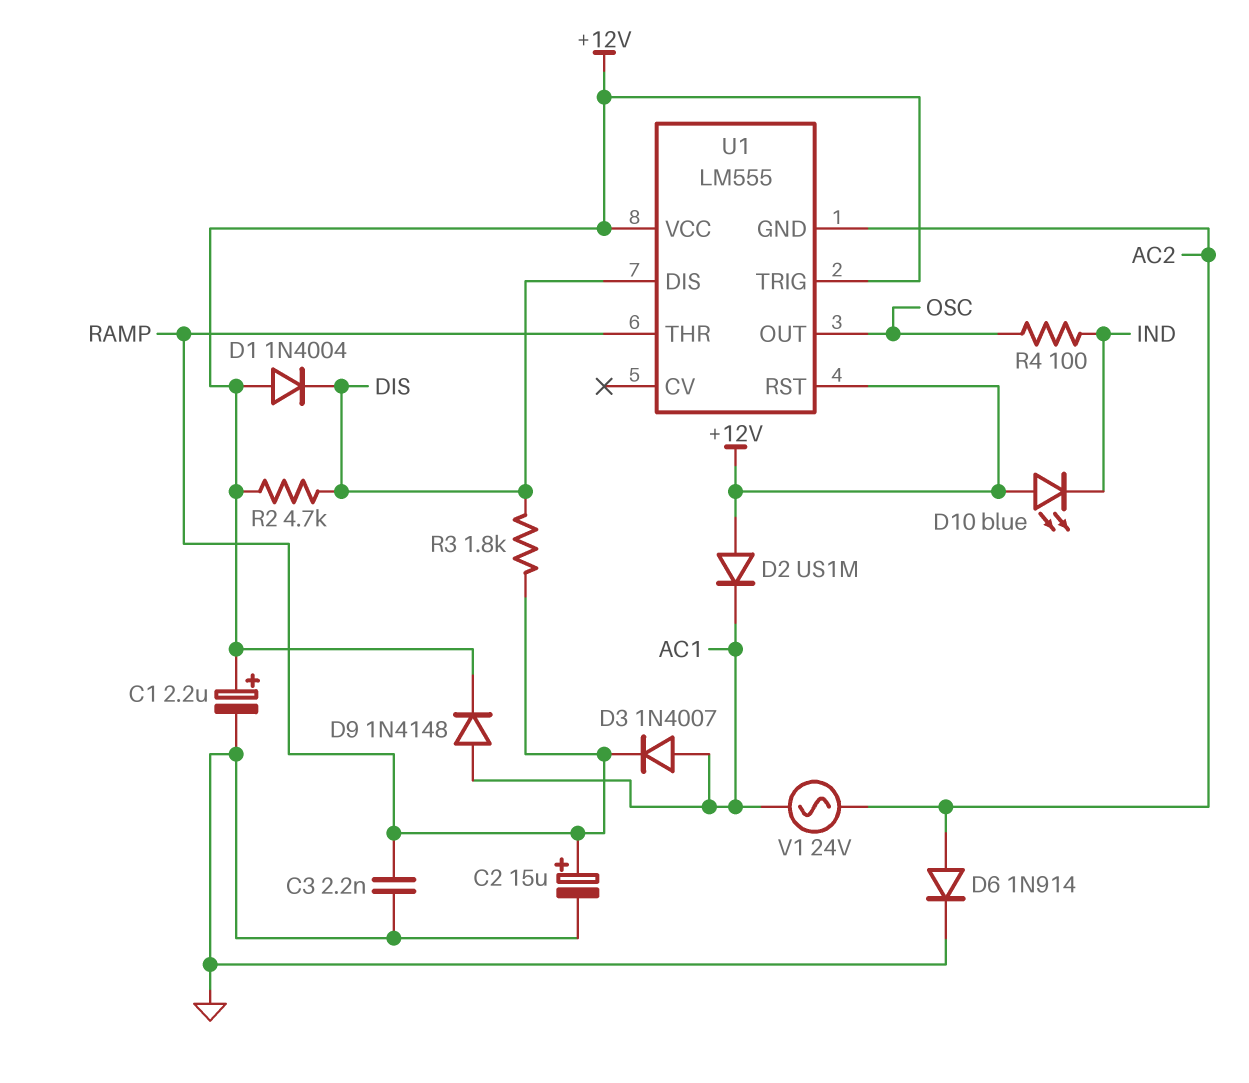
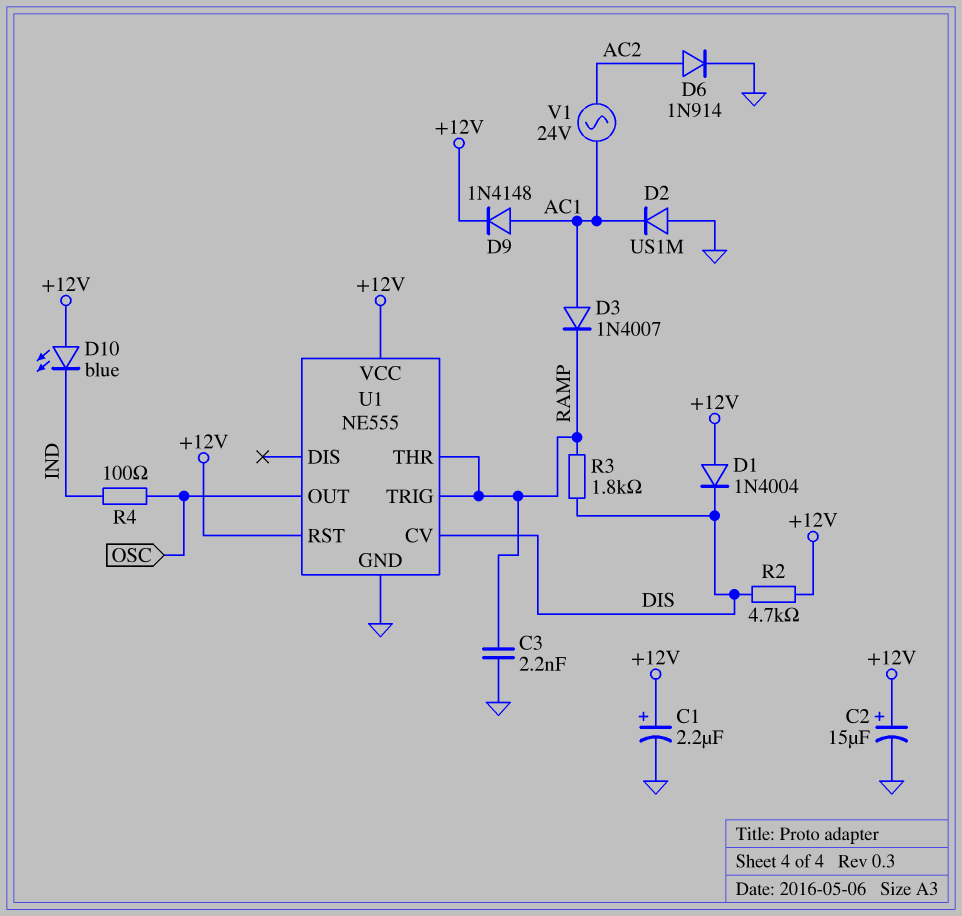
C2: 15uF (plus RAMP, minus GND) -> 15uF (plus +12V, minus GND)
D2: diode US1M (A +12V, K AC1) -> diode US1M (A GND, K AC1)
U1: LM555 -> NE555
U1 pin CV: none -> DIS
U1 pin DIS: DIS -> none
U1 pin GND: AC2 -> GND
U1 pin TRIG: +12V -> RAMP

